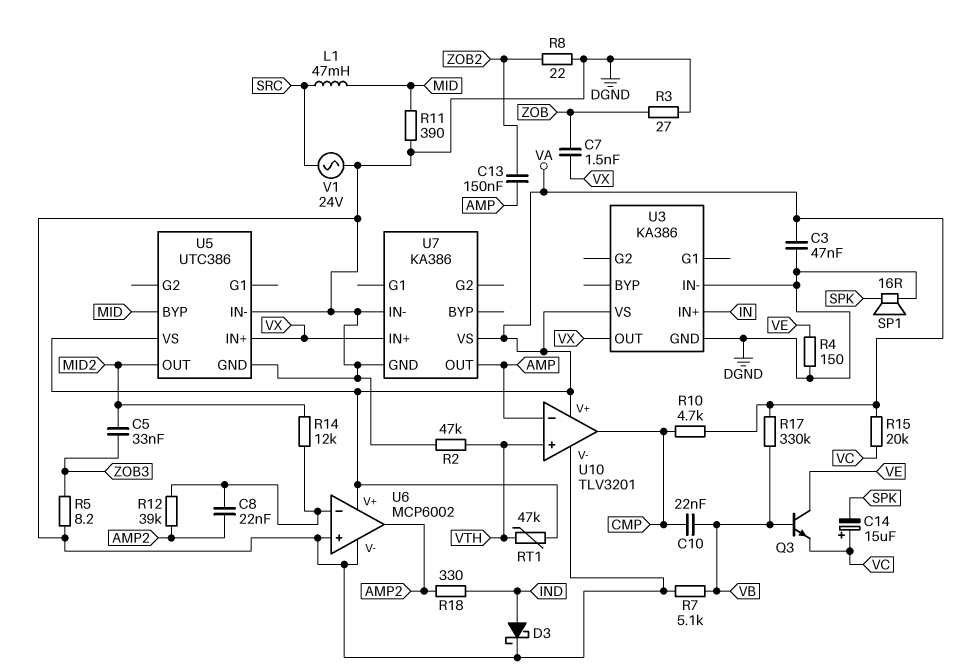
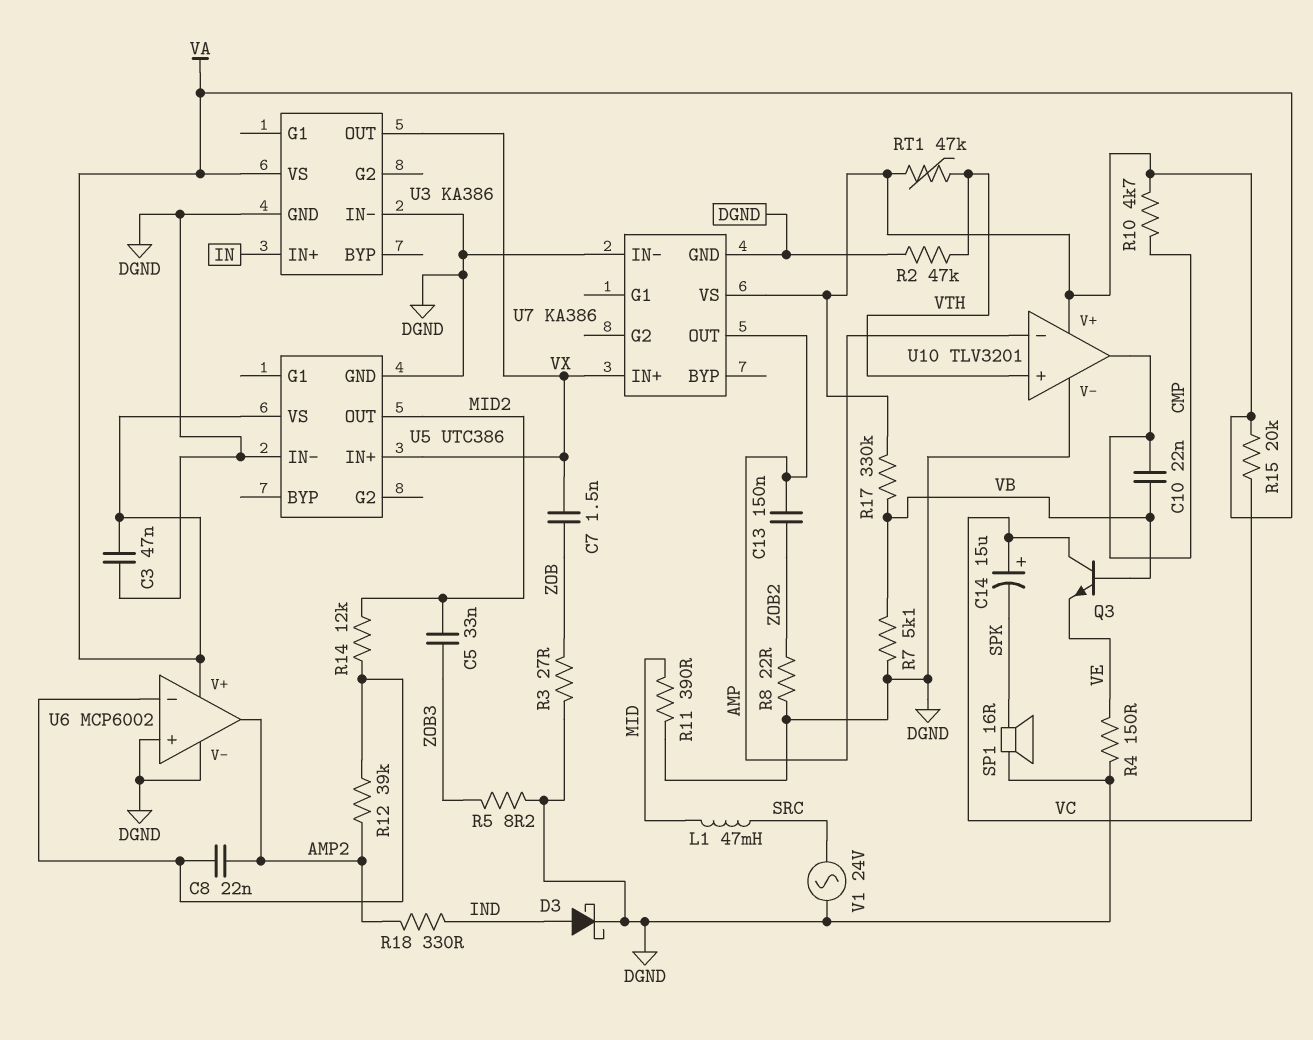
Q3: NPN (B VB, C VE, E VC) -> NPN (B VB, C VC, E VE)
U5 pin BYP: MID -> none

